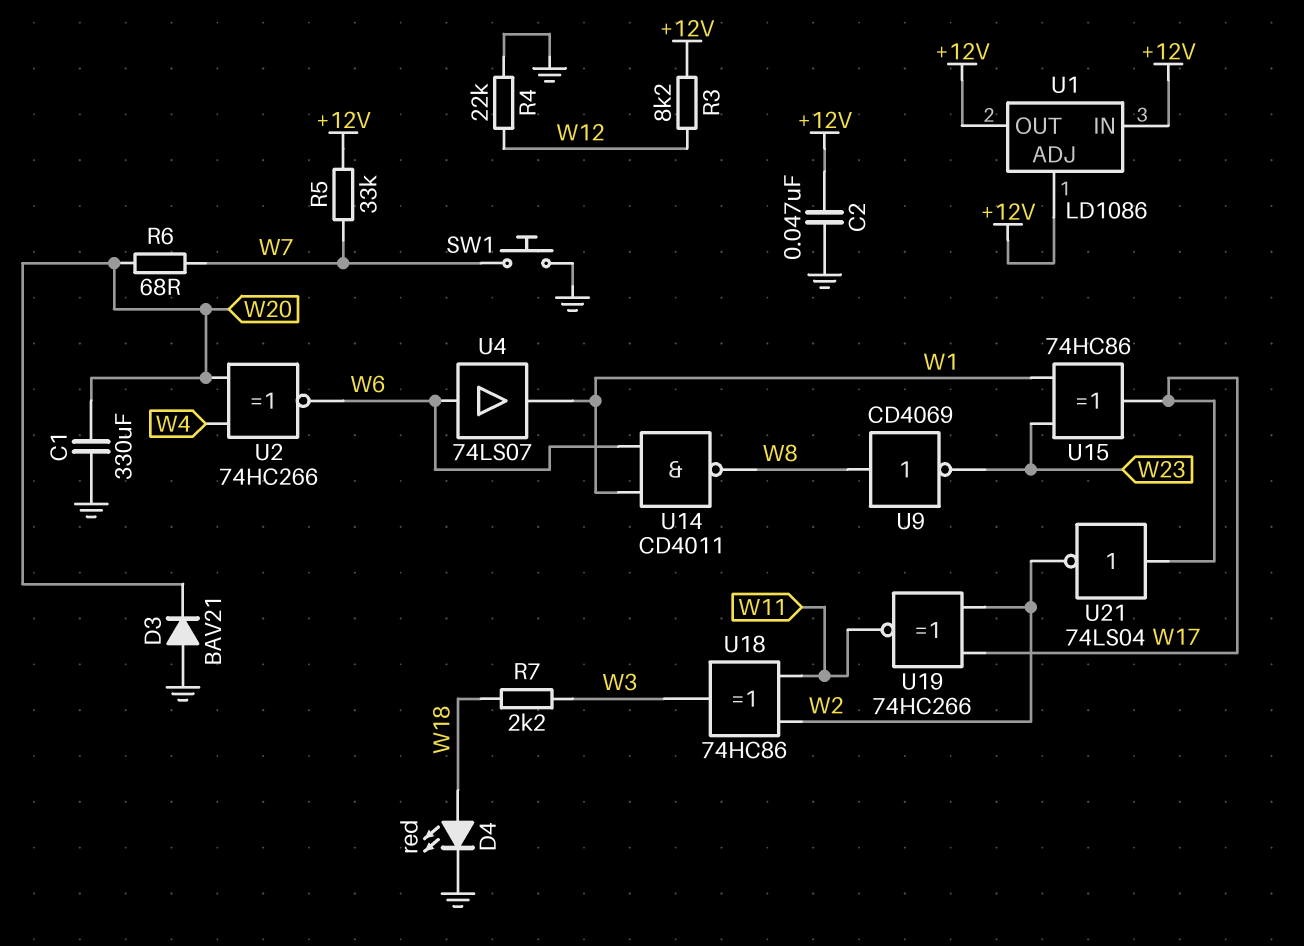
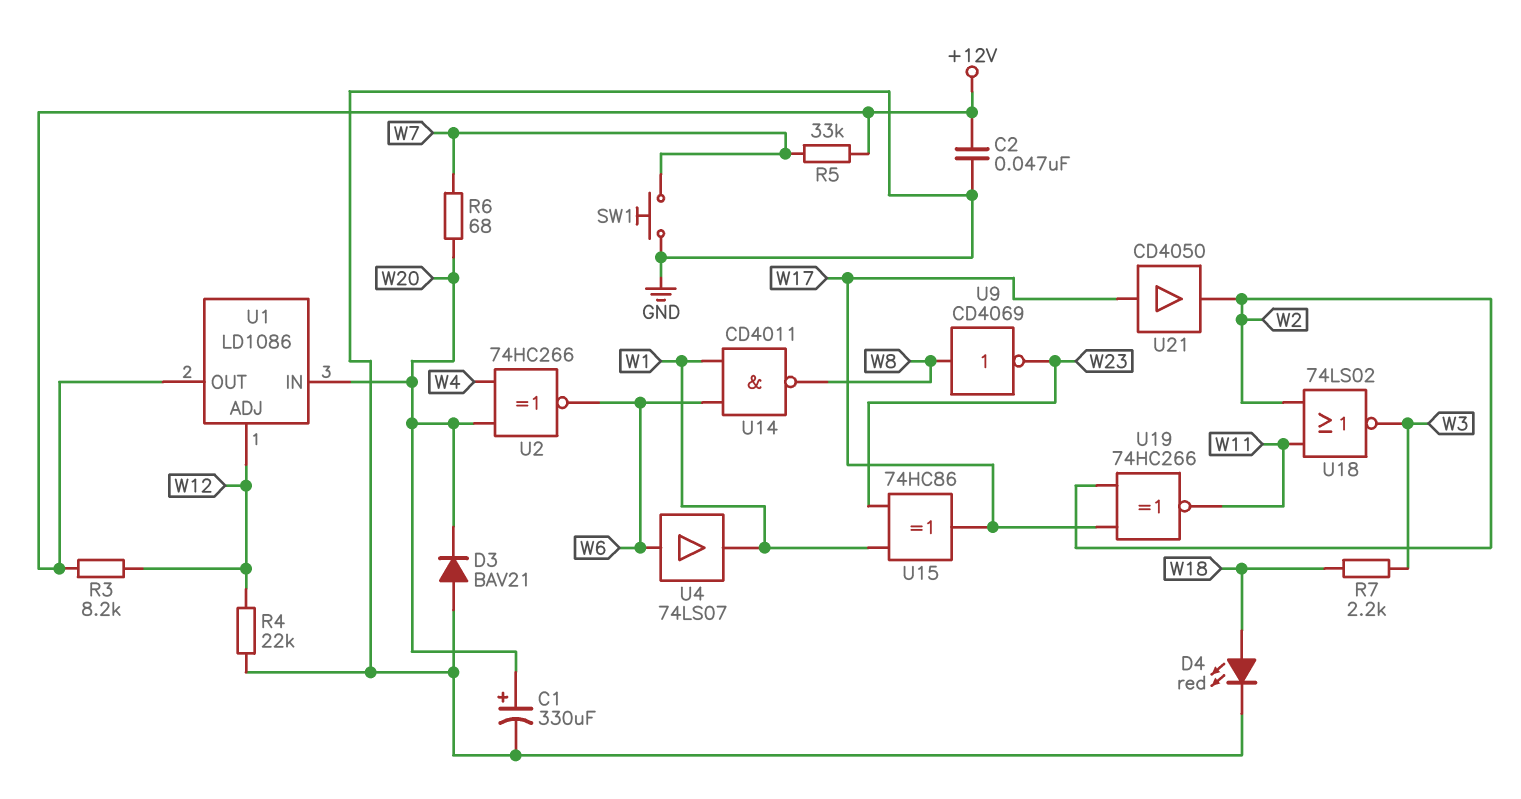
C1: 330uF (GND, W20) -> 330uF (plus W20, minus GND)
U1 pin ADJ: +12V -> W12
U1 pin IN: +12V -> W20
U18: XOR 74HC86 (in W2, in W11, out W3) -> NOR 74LS02 (in W2, in W11, out W3)
U21: NOT 74LS04 (in W17, out W2) -> buffer CD4050 (in W17, out W2)

